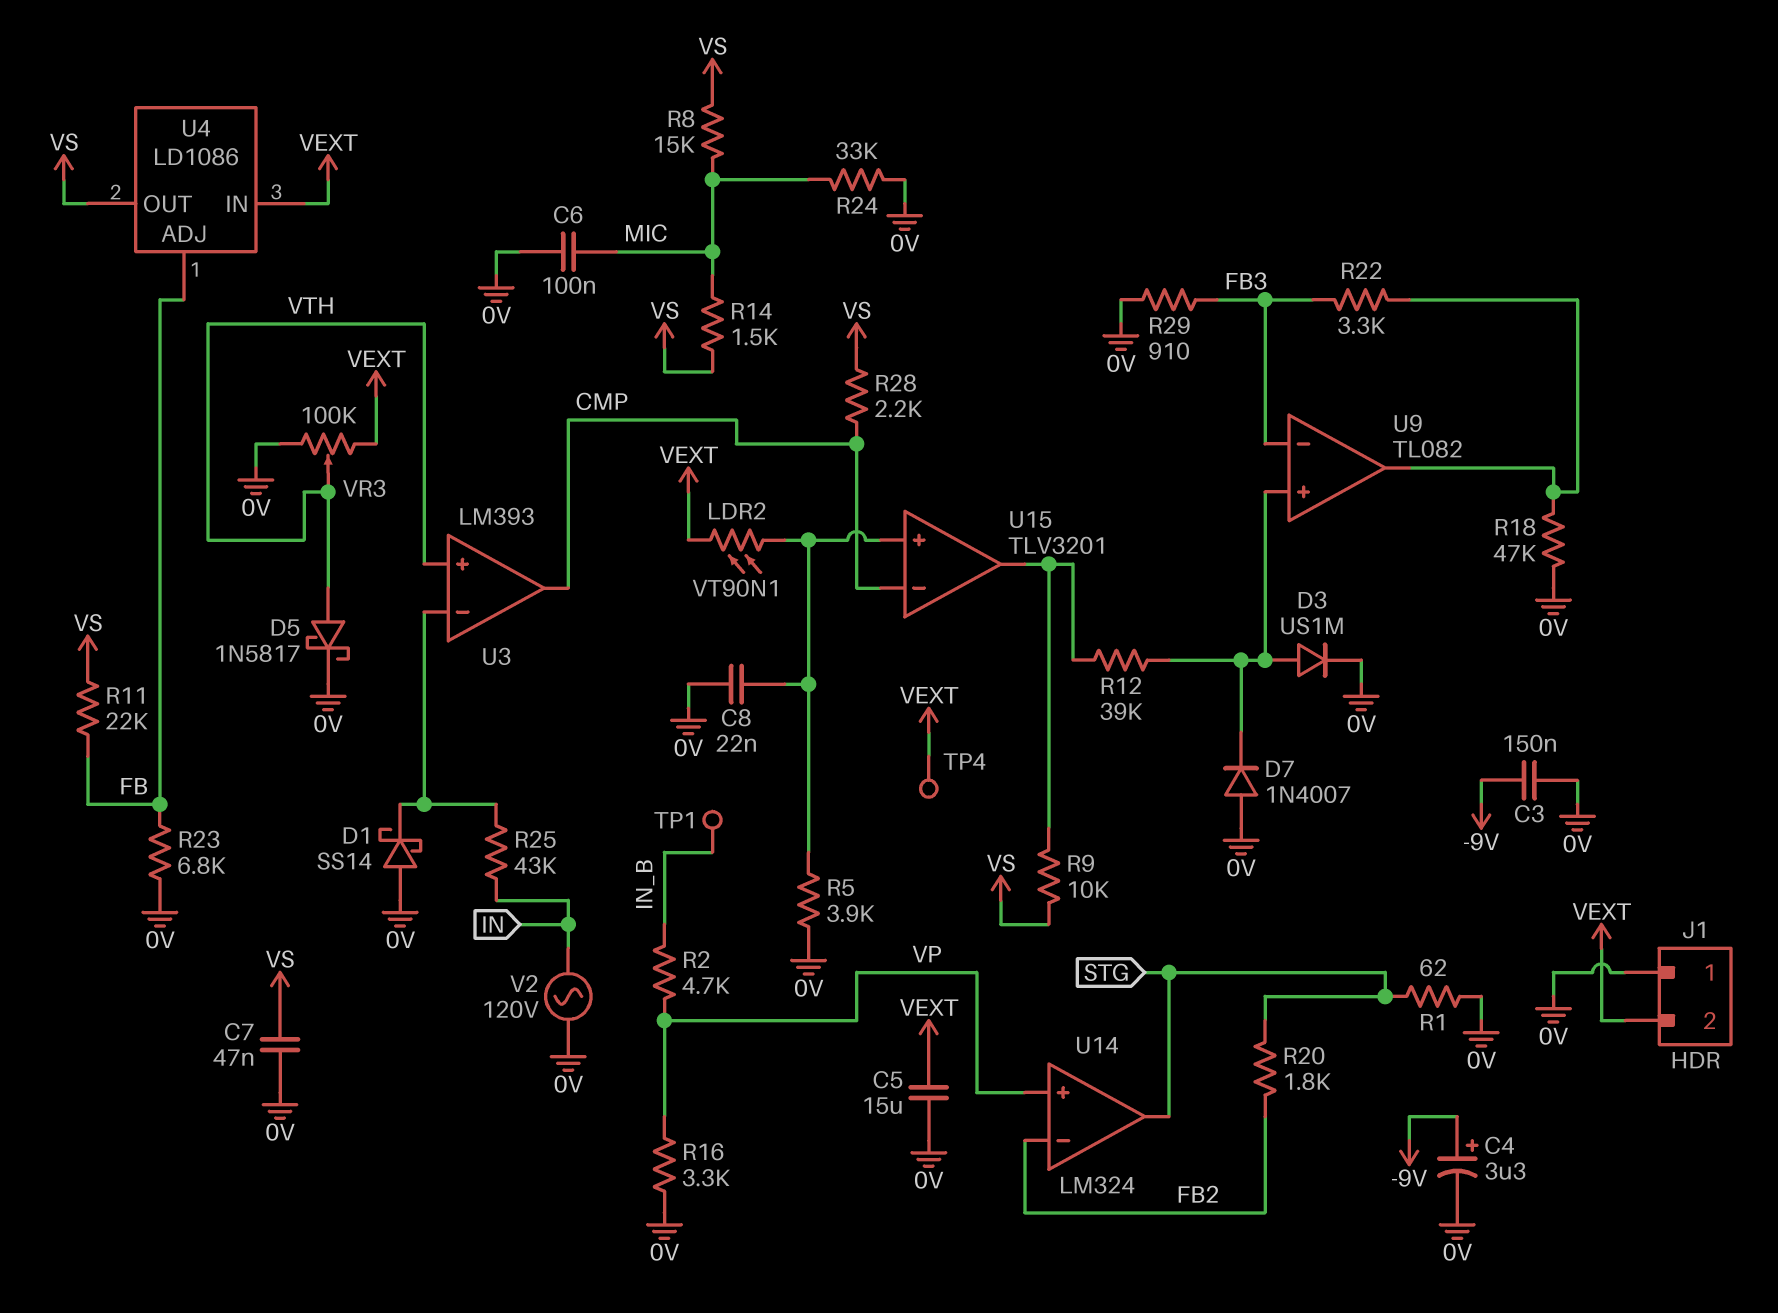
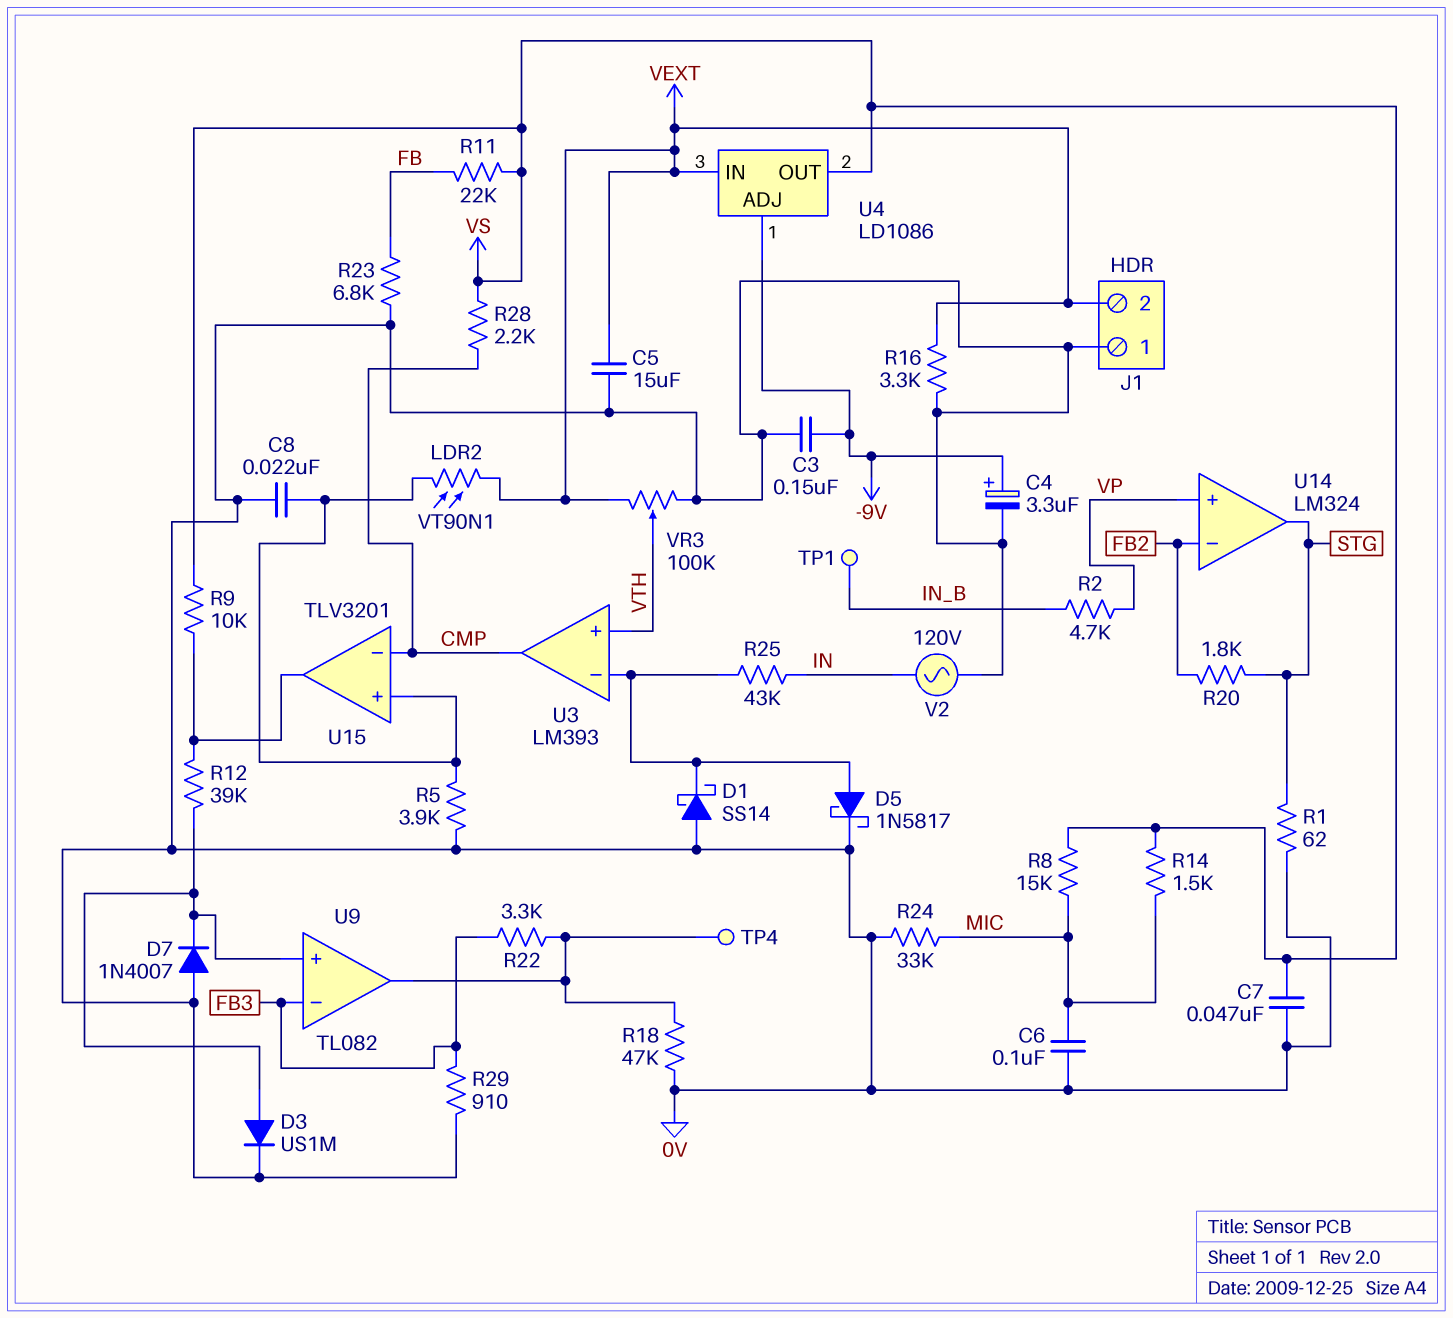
D5: schottky 1N5817 (A VTH, K 0V) -> schottky 1N5817 (A U3/in-, K 0V)
R16: 3.3k (0V, VP) -> 3.3k (0V, VEXT)
TP4: test point (VEXT) -> test point (U9/out)
U4 pin ADJ: FB -> -9V

